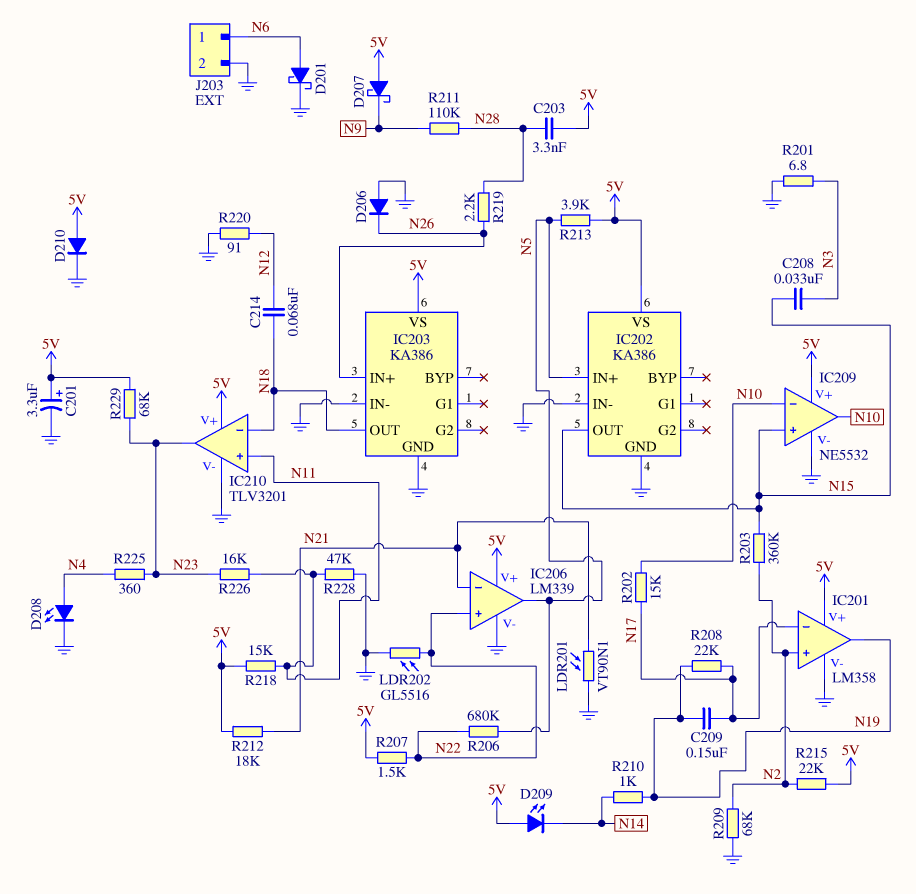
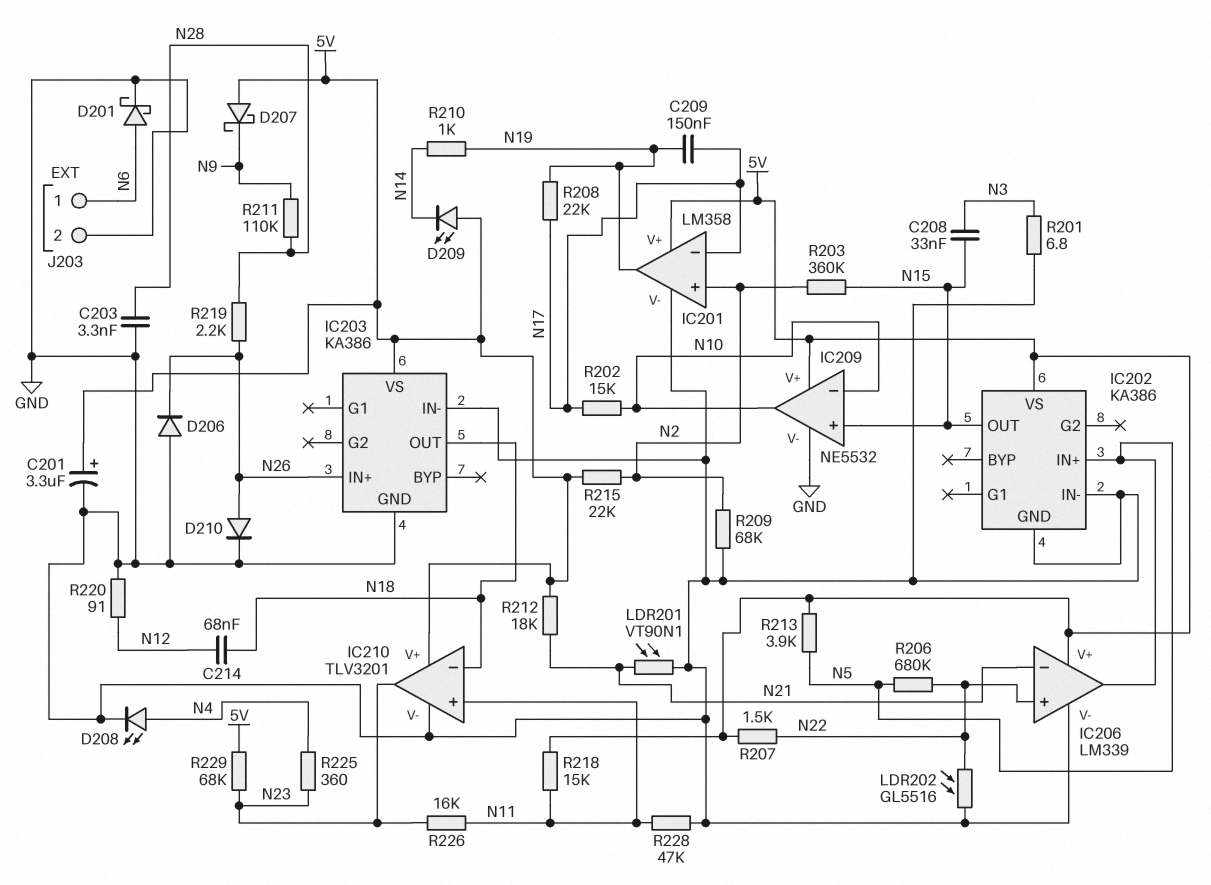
C203: 3.3nF (5V, N28) -> 3.3nF (GND, N28)
D210: diode (A 5V, K GND) -> diode (A N26, K GND)

